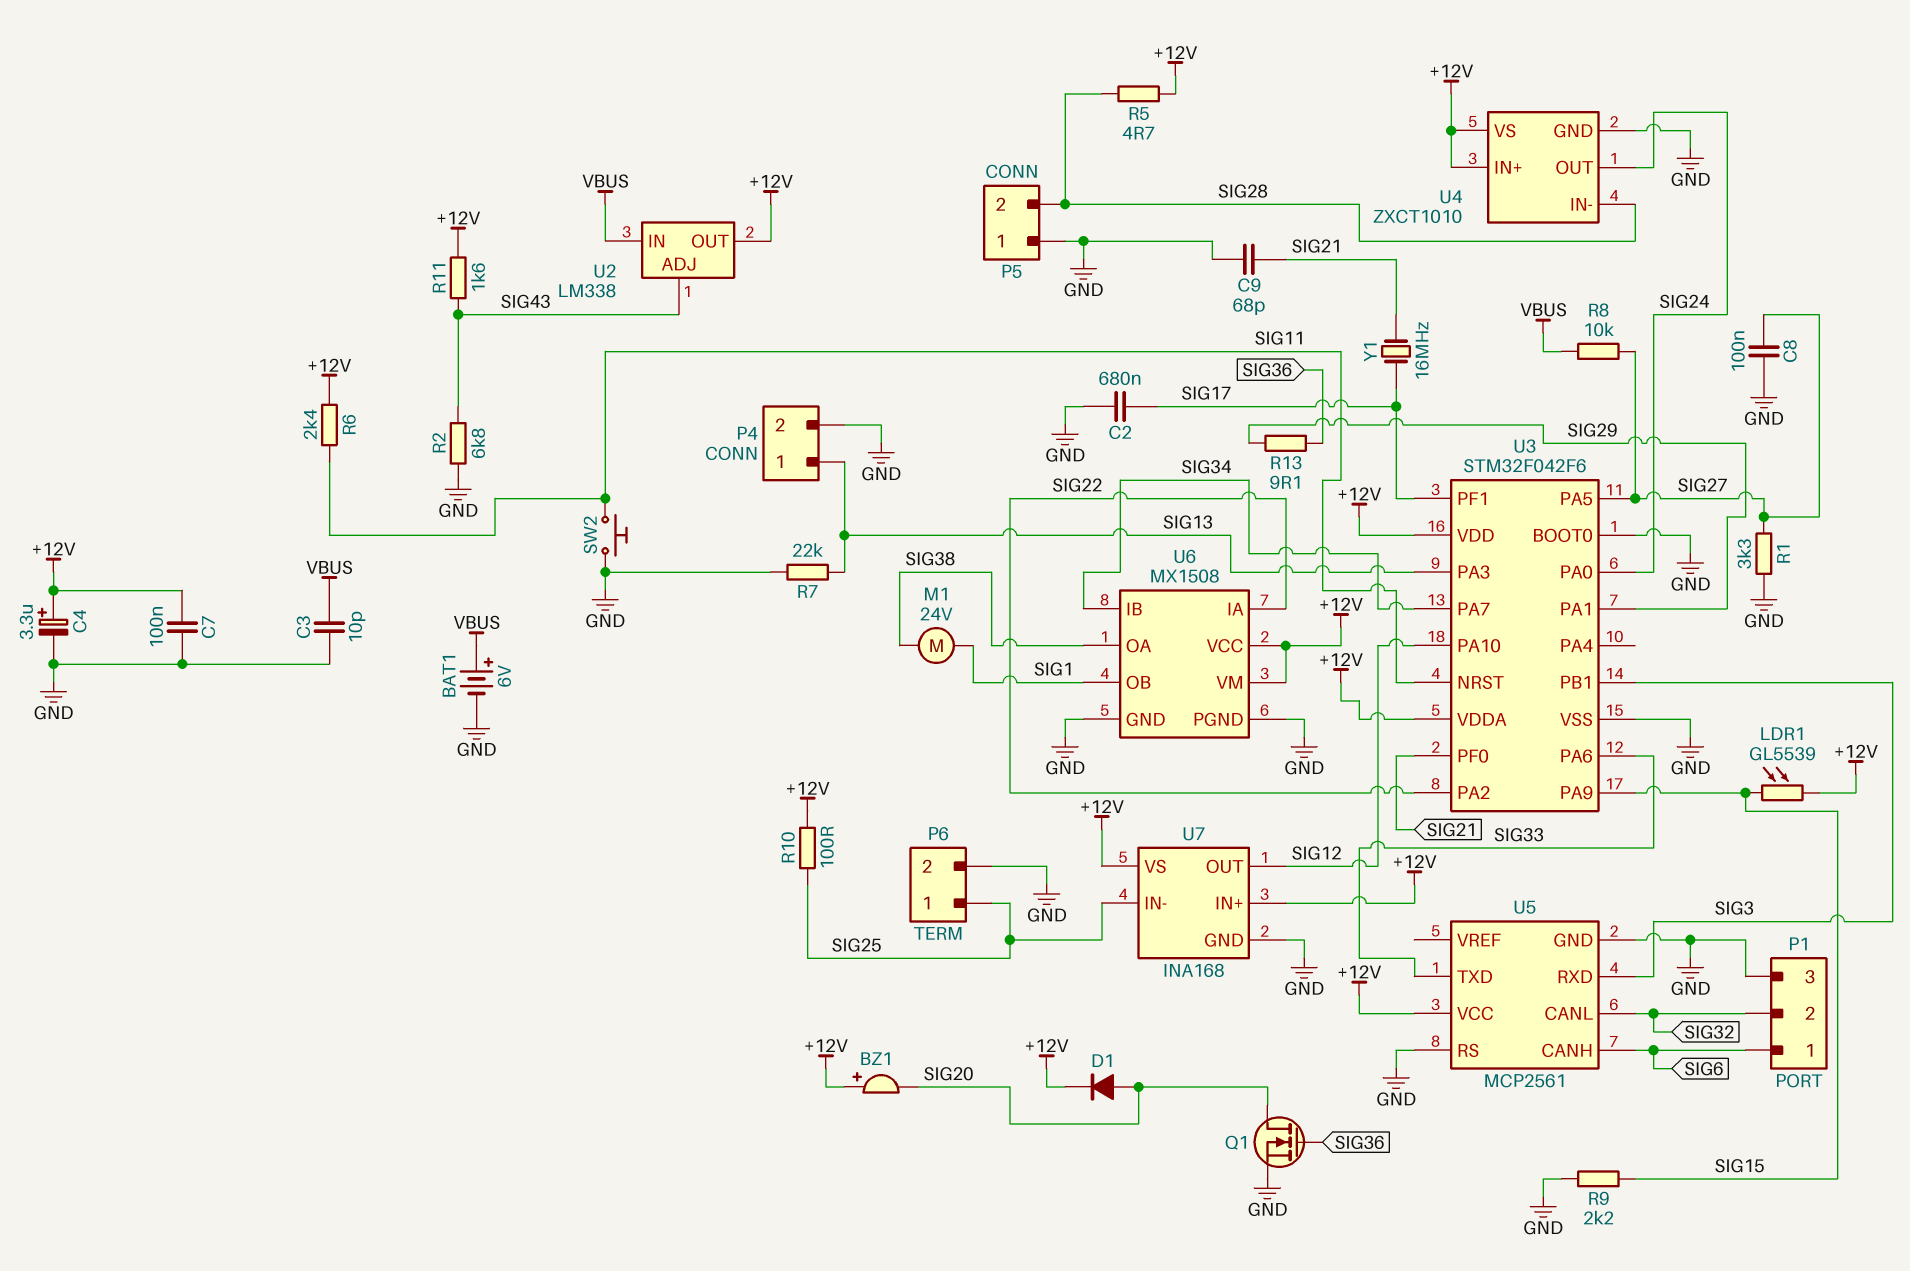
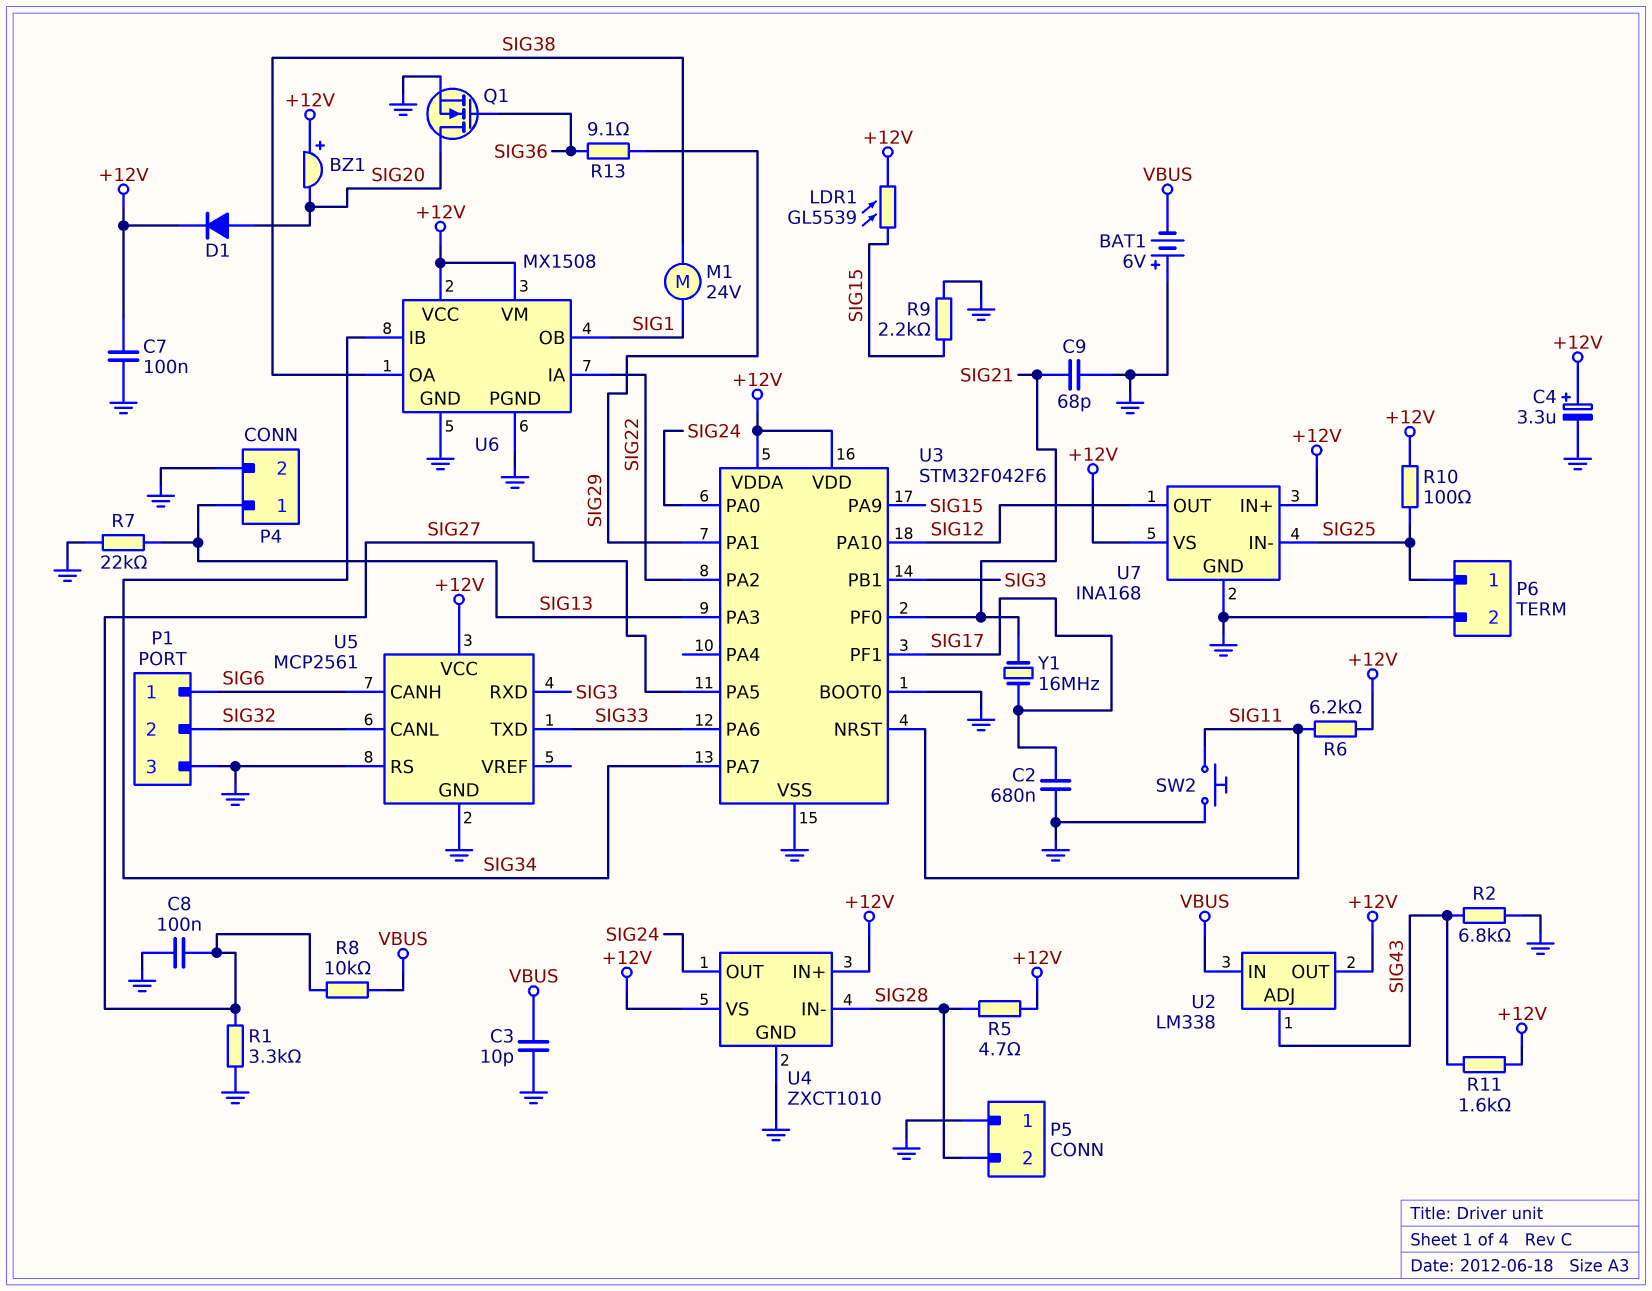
BAT1: 6V (plus VBUS, minus GND) -> 6V (plus GND, minus VBUS)
R6: 2.4k (+12V, SIG11) -> 6.2k (+12V, SIG11)

